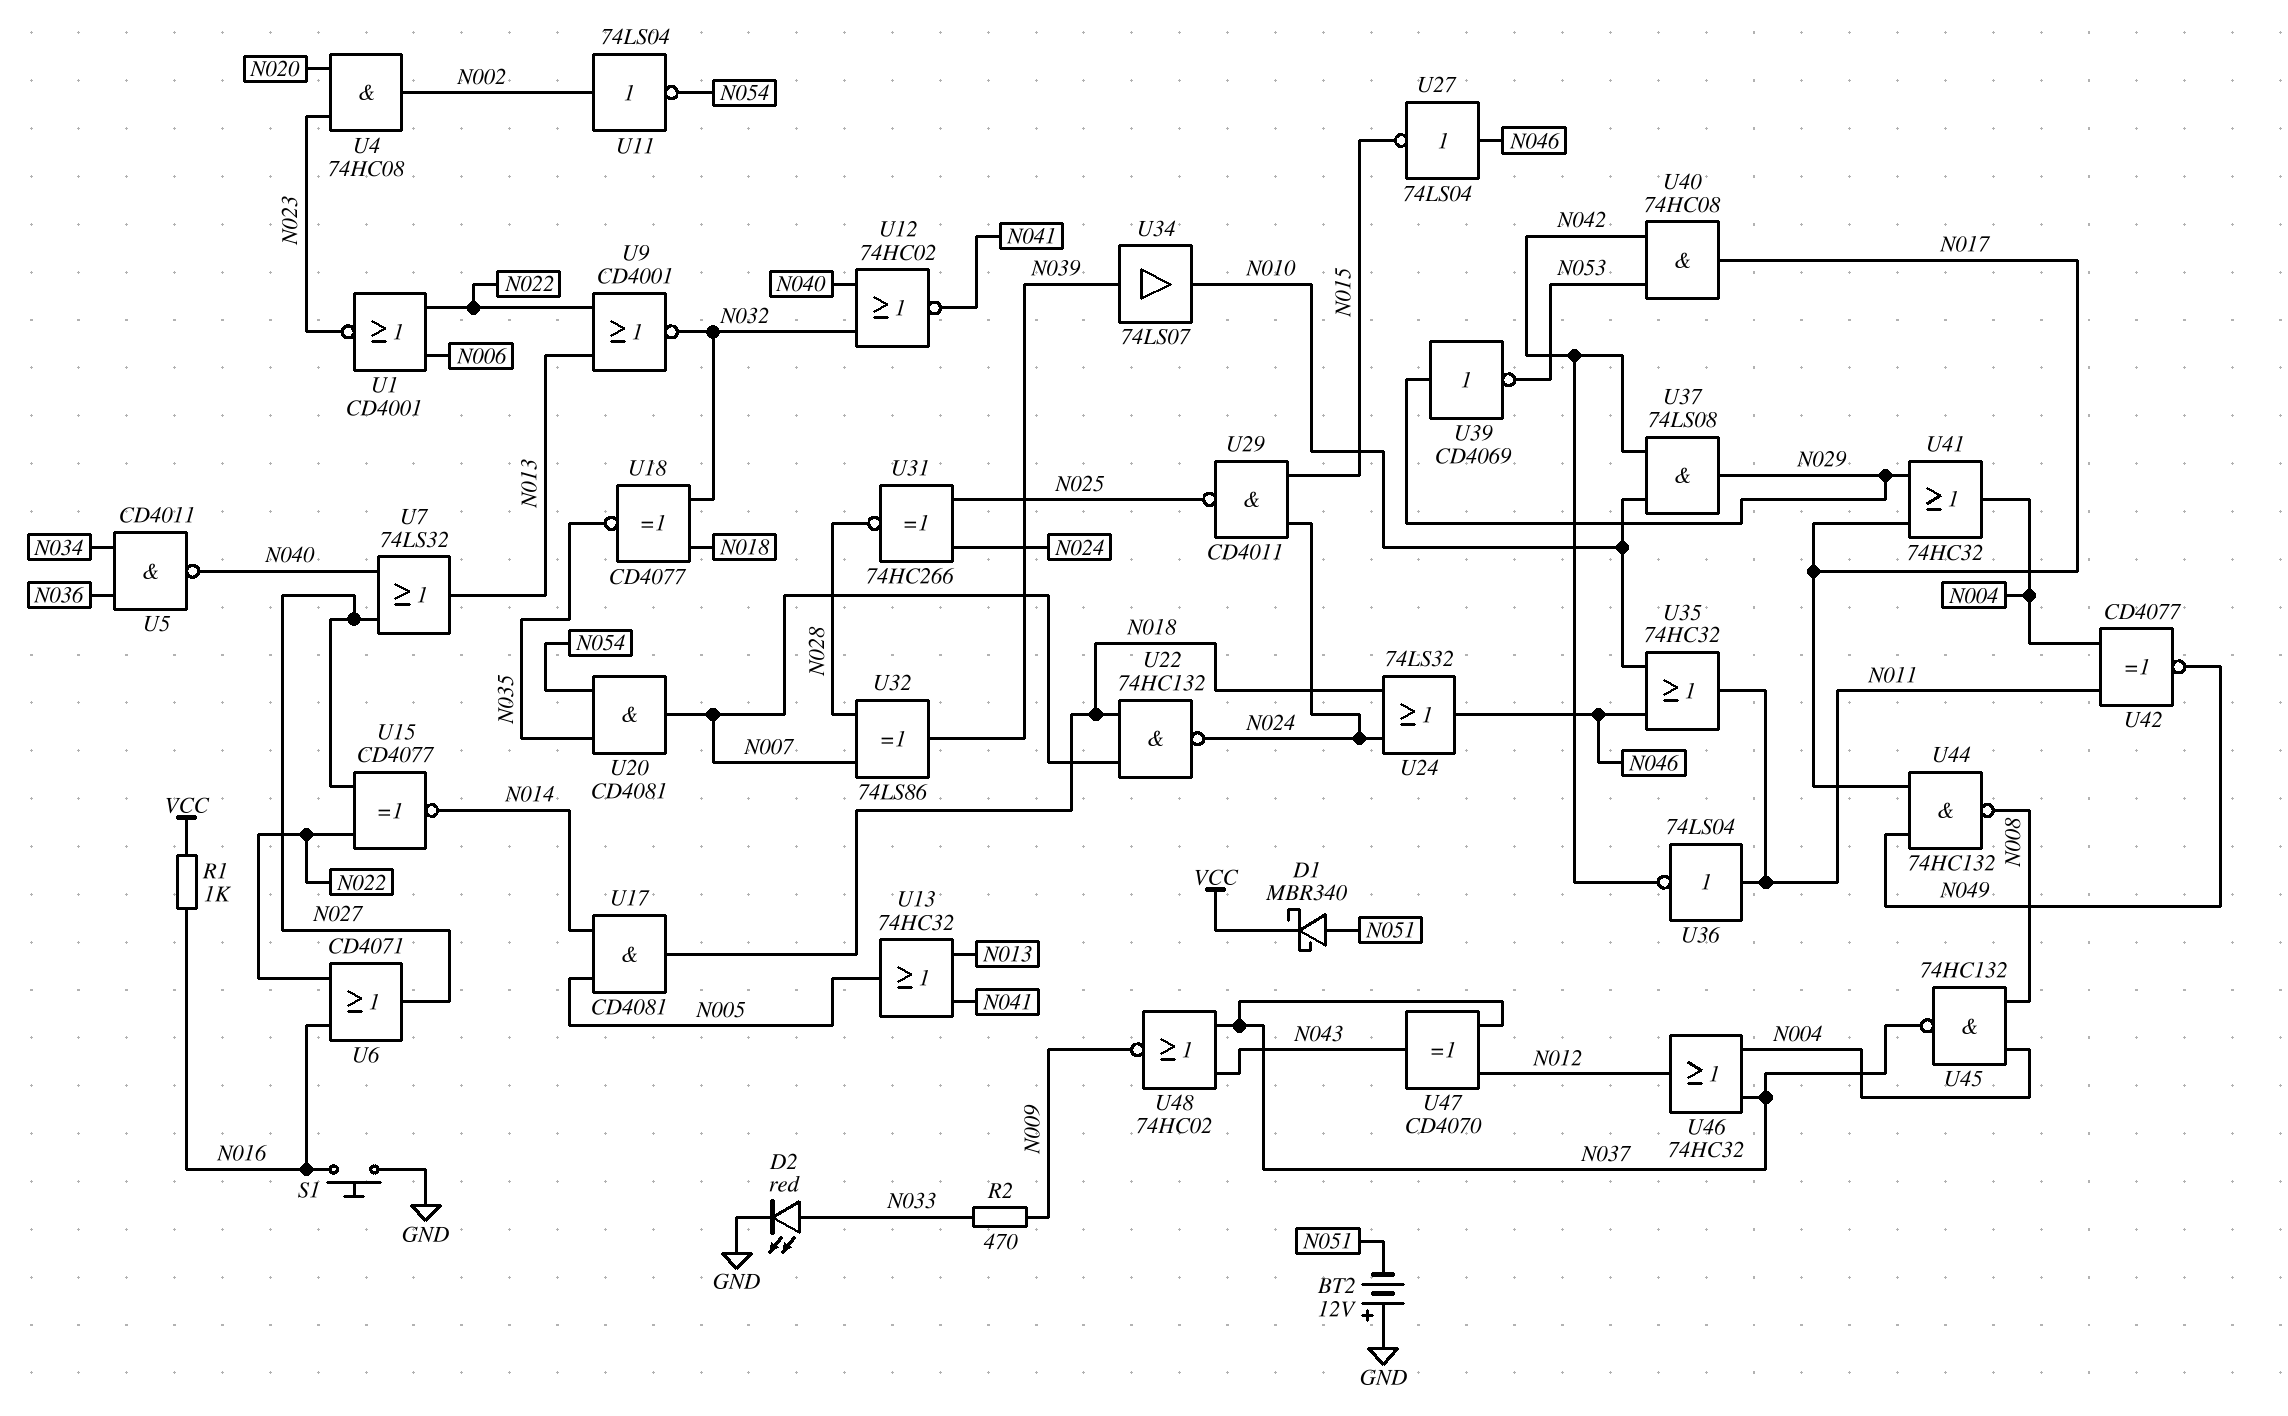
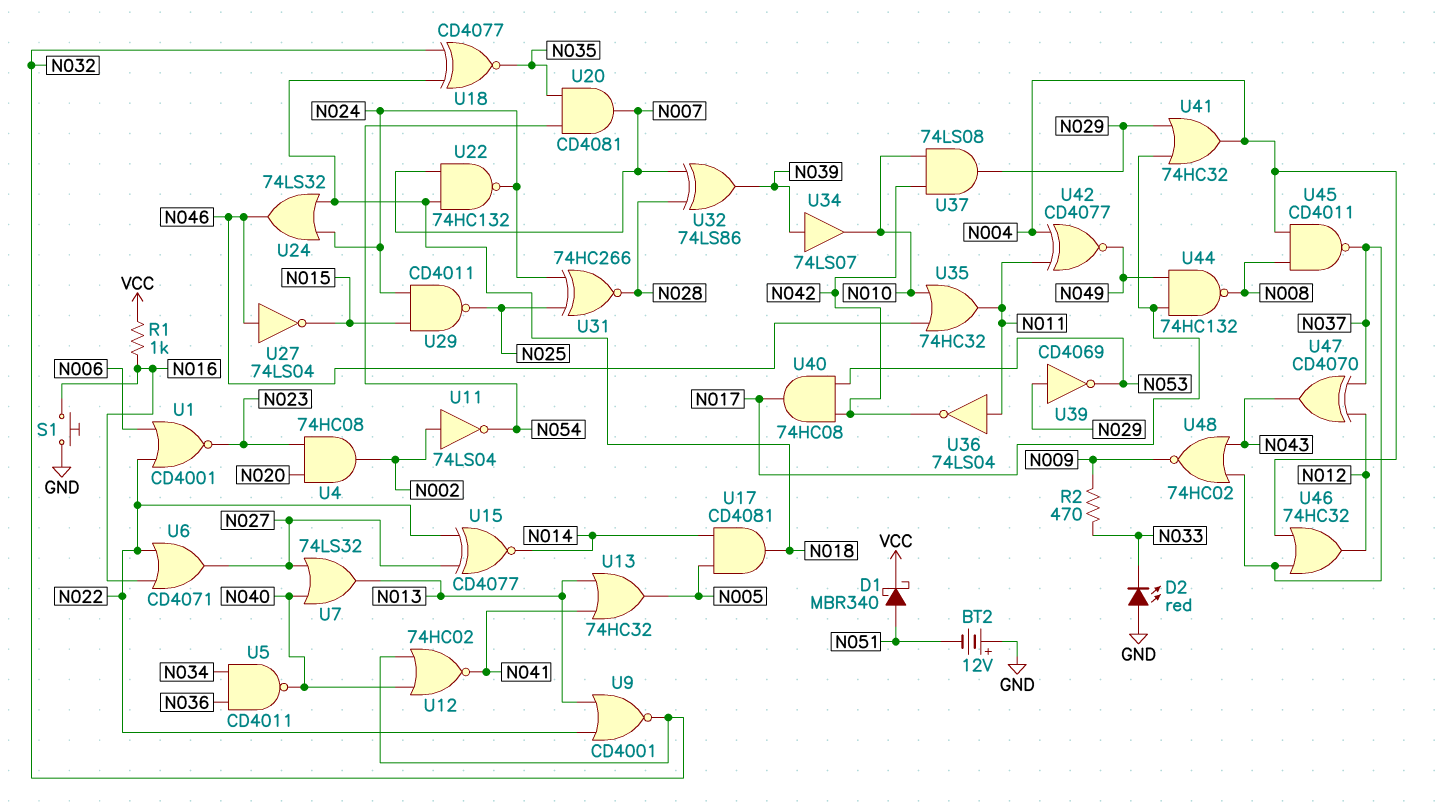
D2: LED red (A N033, K GND) -> LED red (A GND, K N033)
U45: NAND 74HC132 (in N004, in N008, out N037) -> NAND CD4011 (in N004, in N008, out N037)

